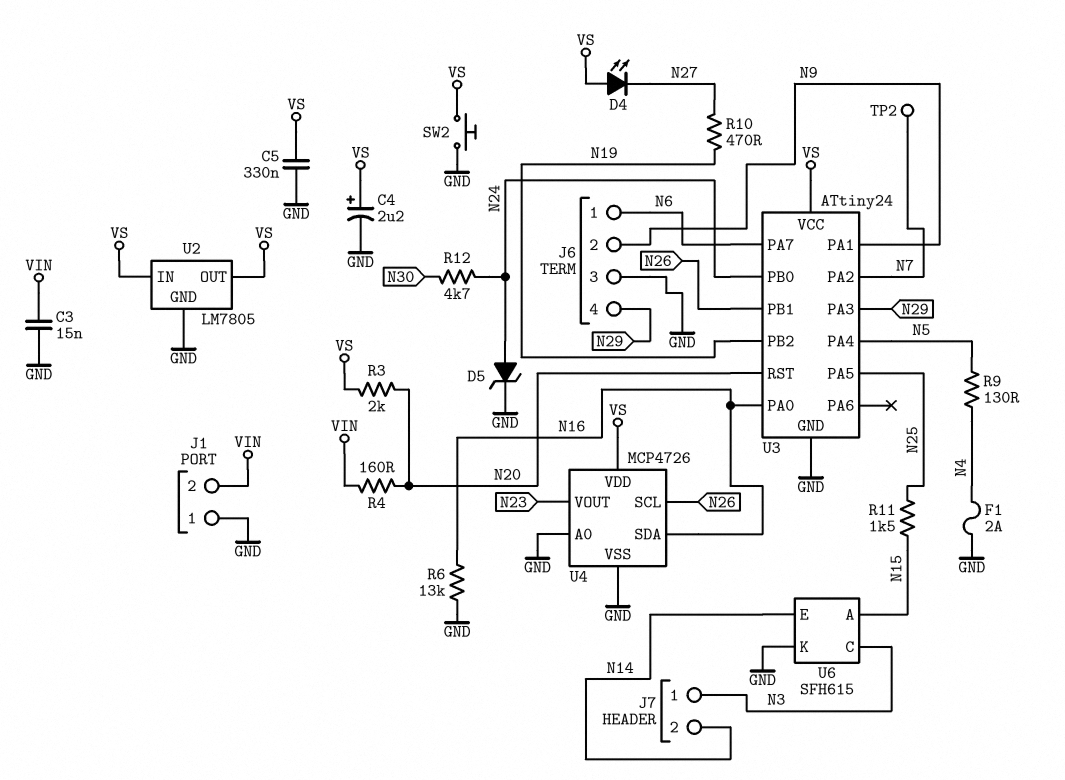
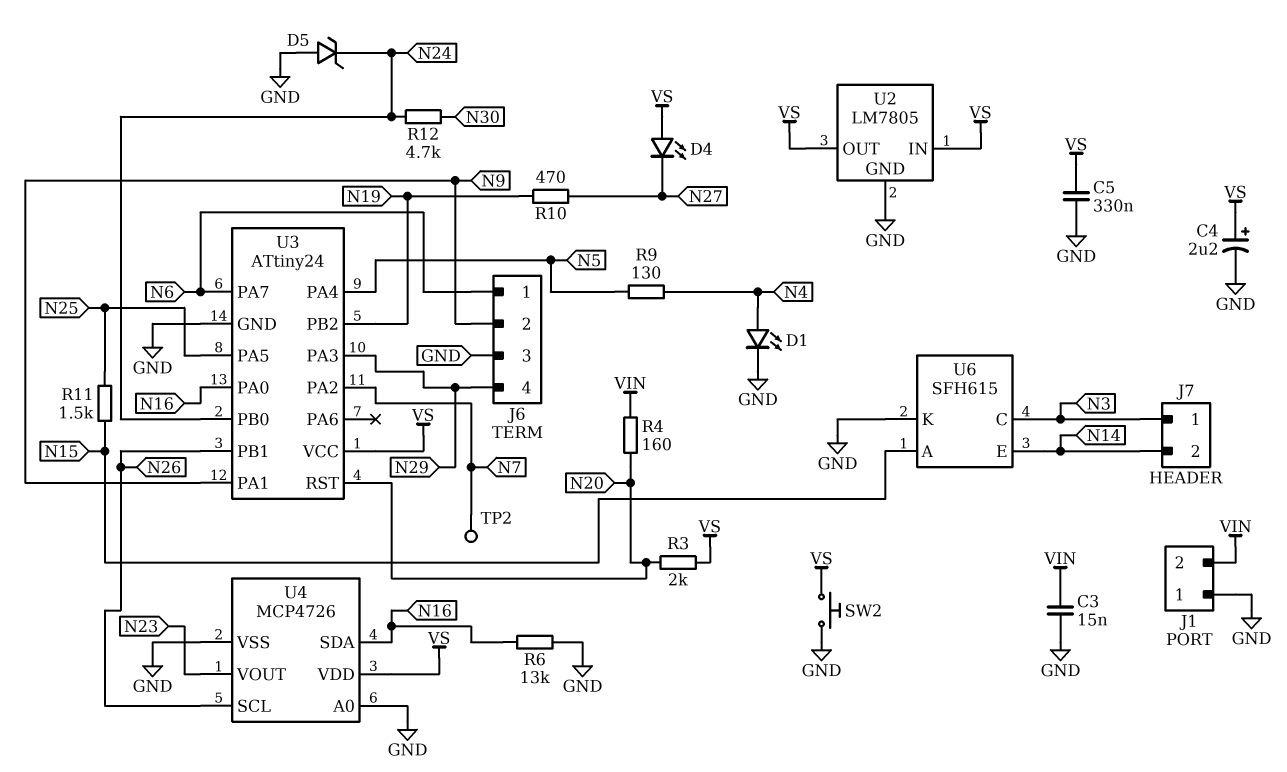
D1: none -> LED (A N4, K GND)
D5: zener (A N24, K GND) -> zener (A GND, K N24)
F1: 2A (GND, N4) -> none

